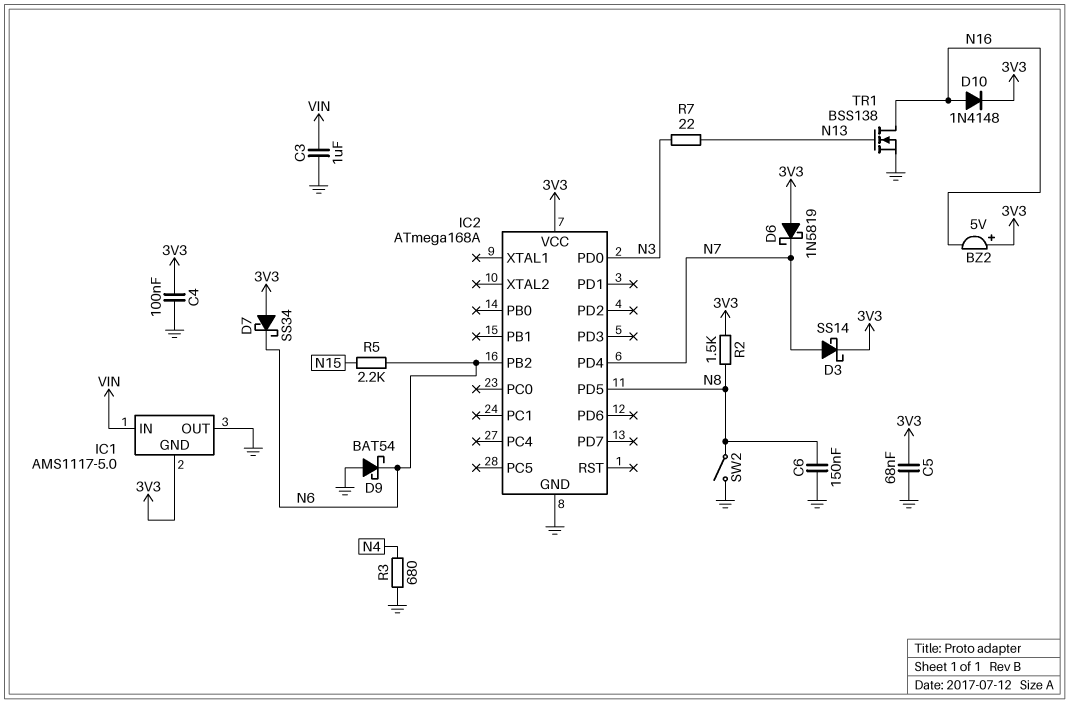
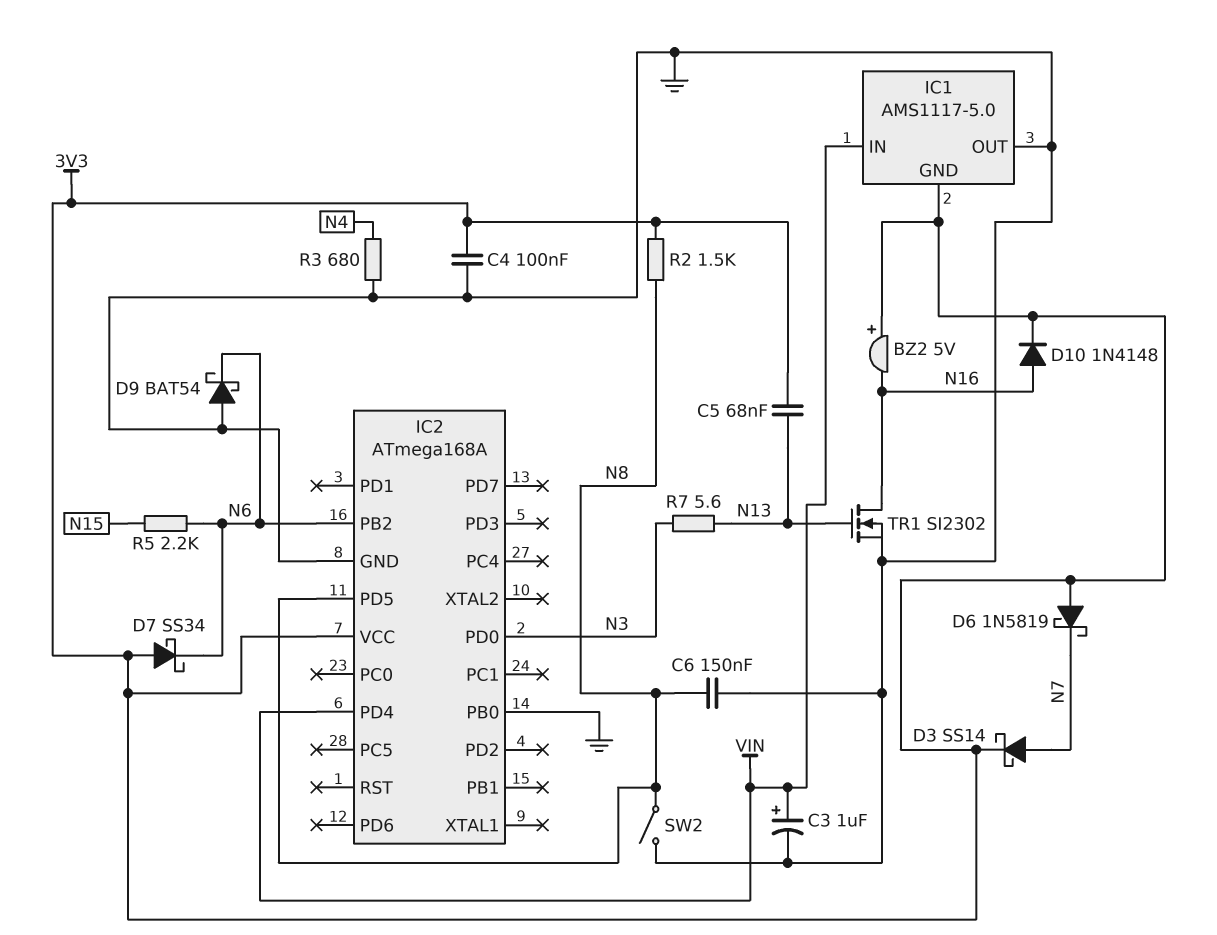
C3: 1uF (GND, VIN) -> 1uF (plus VIN, minus GND)
C5: 68nF (3V3, GND) -> 68nF (3V3, N13)
IC2 pin PB0: none -> GND
IC2 pin PD4: N7 -> VIN
R7: 22 (N3, N13) -> 5.6 (N3, N13)
TR1: NMOS BSS138 (G N13, D N16, S GND) -> NMOS SI2302 (G N13, D N16, S GND)

